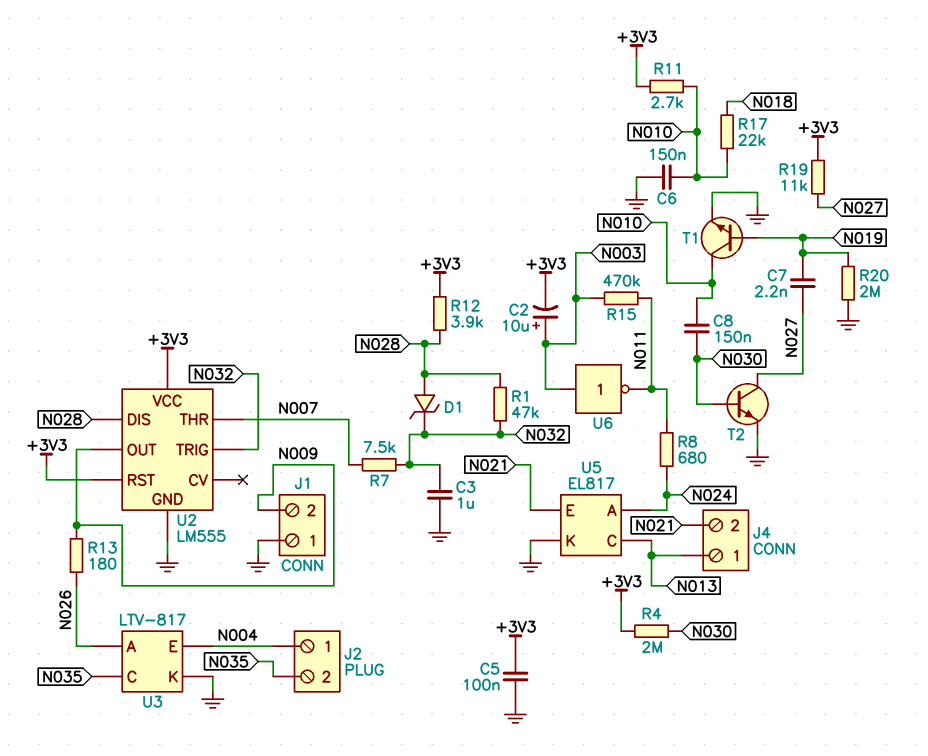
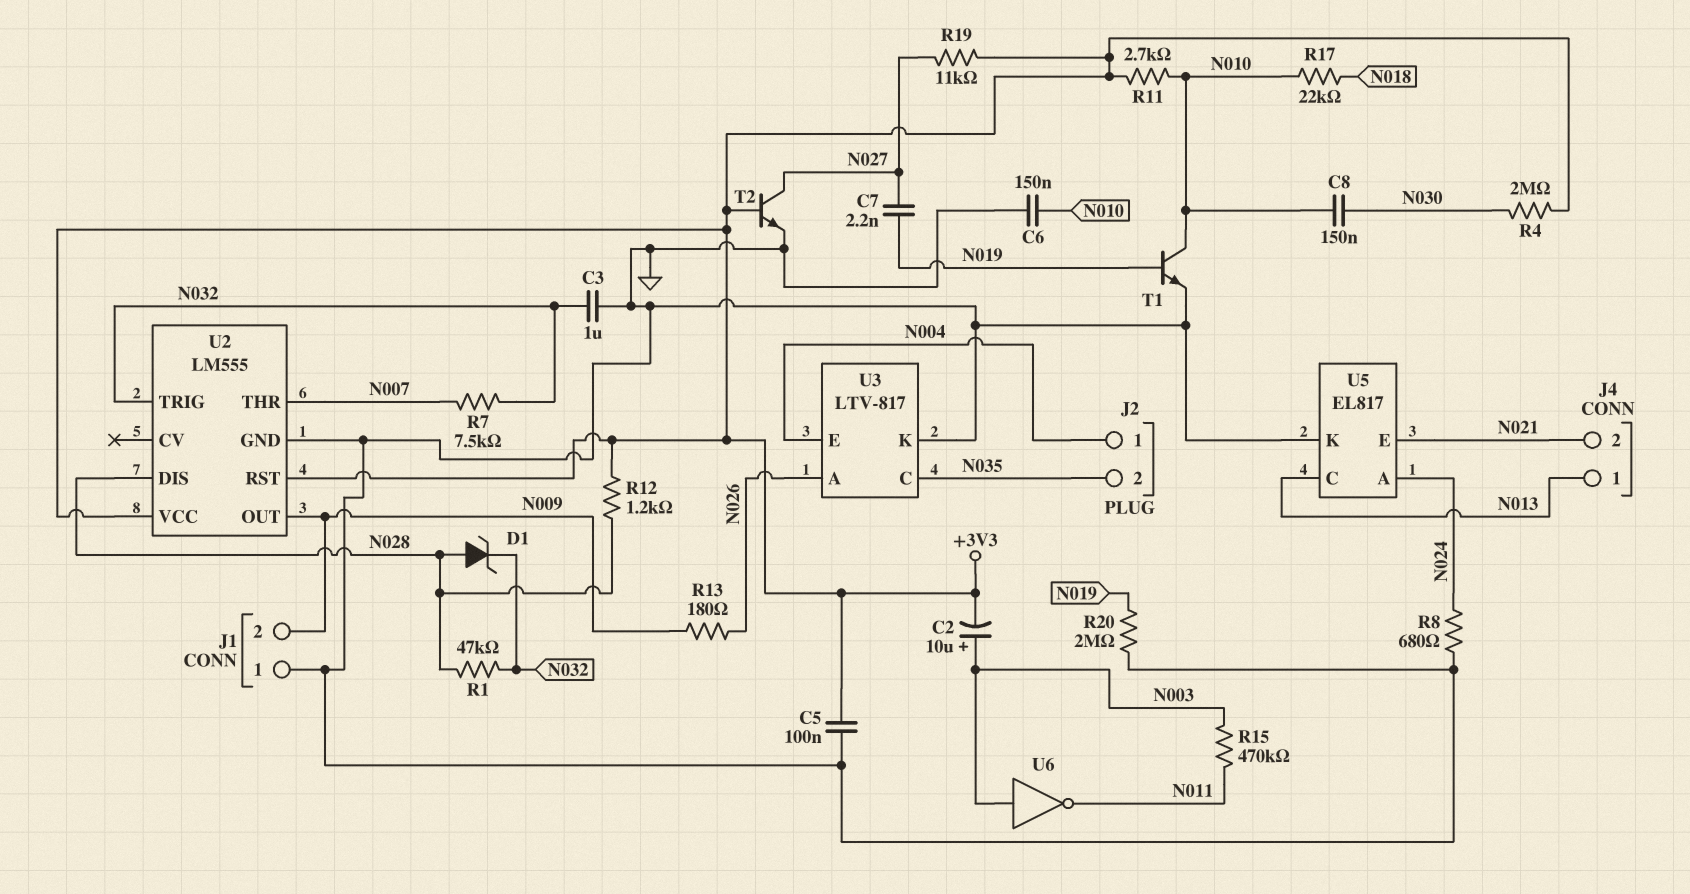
R8: 680 (N011, N024) -> 680 (GND, N024)
R12: 3.9k (+3V3, N028) -> 1.2k (+3V3, N028)
T2: NPN (B N030, C N027, E GND) -> NPN (B +3V3, C N027, E GND)

